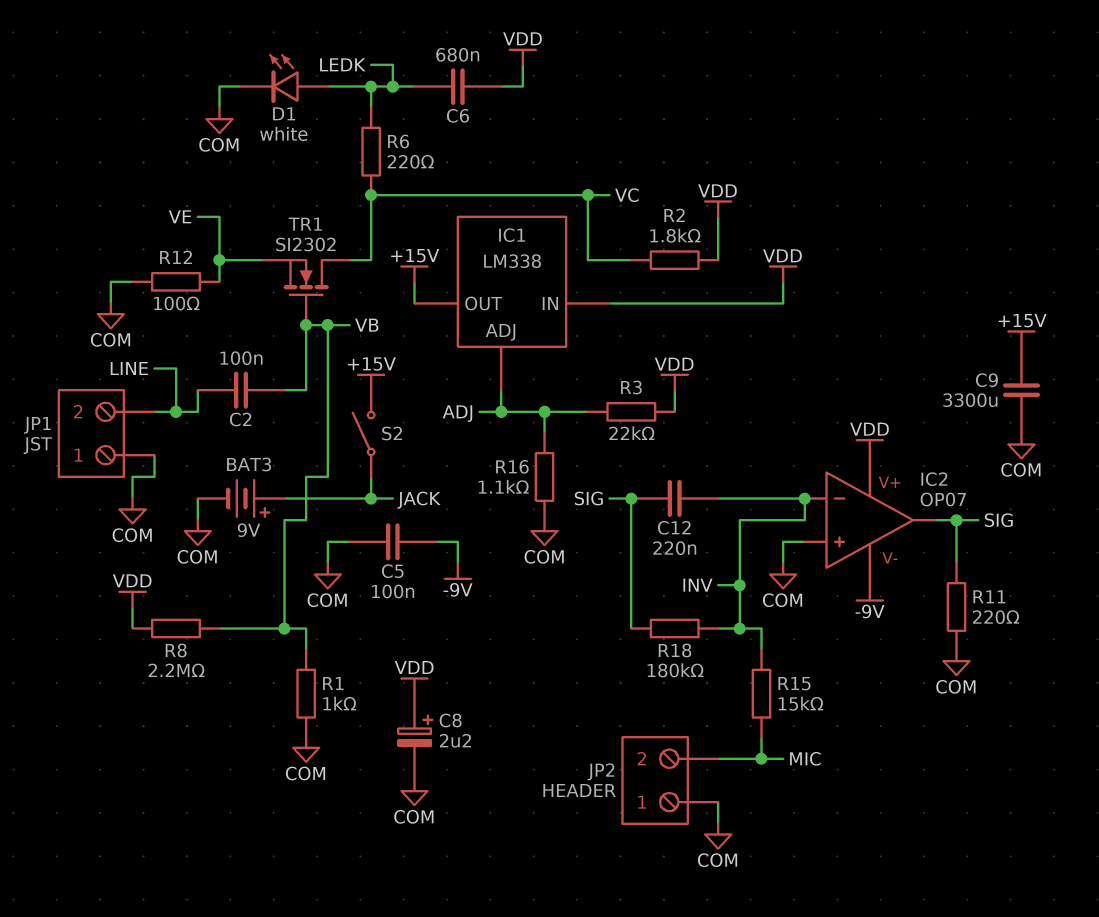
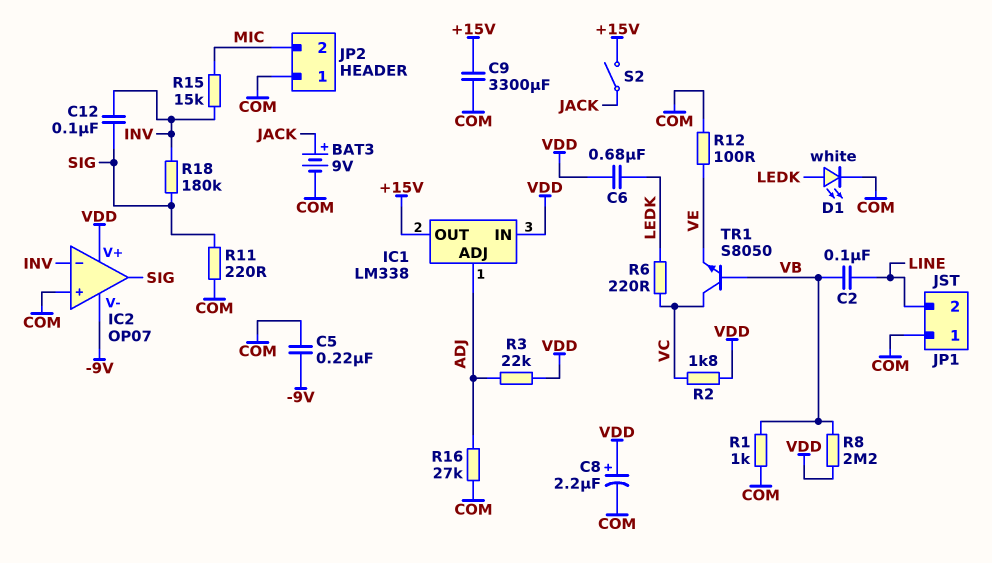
C5: 100nF (-9V, COM) -> 220nF (-9V, COM)
C12: 220nF (INV, SIG) -> 100nF (INV, SIG)
R16: 1.1k (ADJ, COM) -> 27k (ADJ, COM)
TR1: NMOS SI2302 (G VB, D VC, S VE) -> NPN S8050 (B VB, C VC, E VE)

